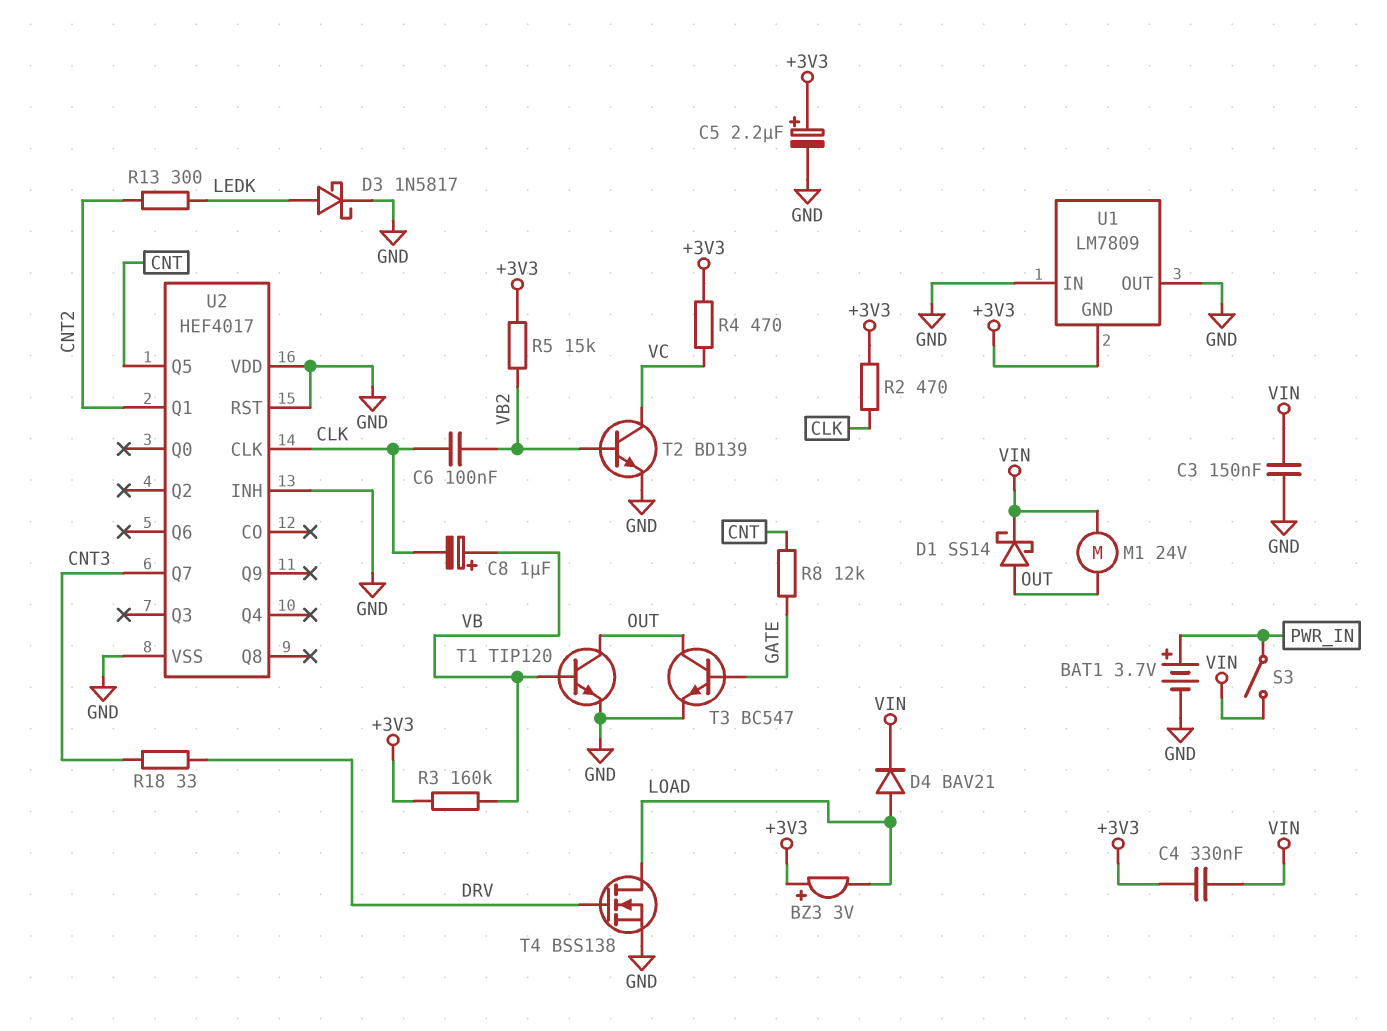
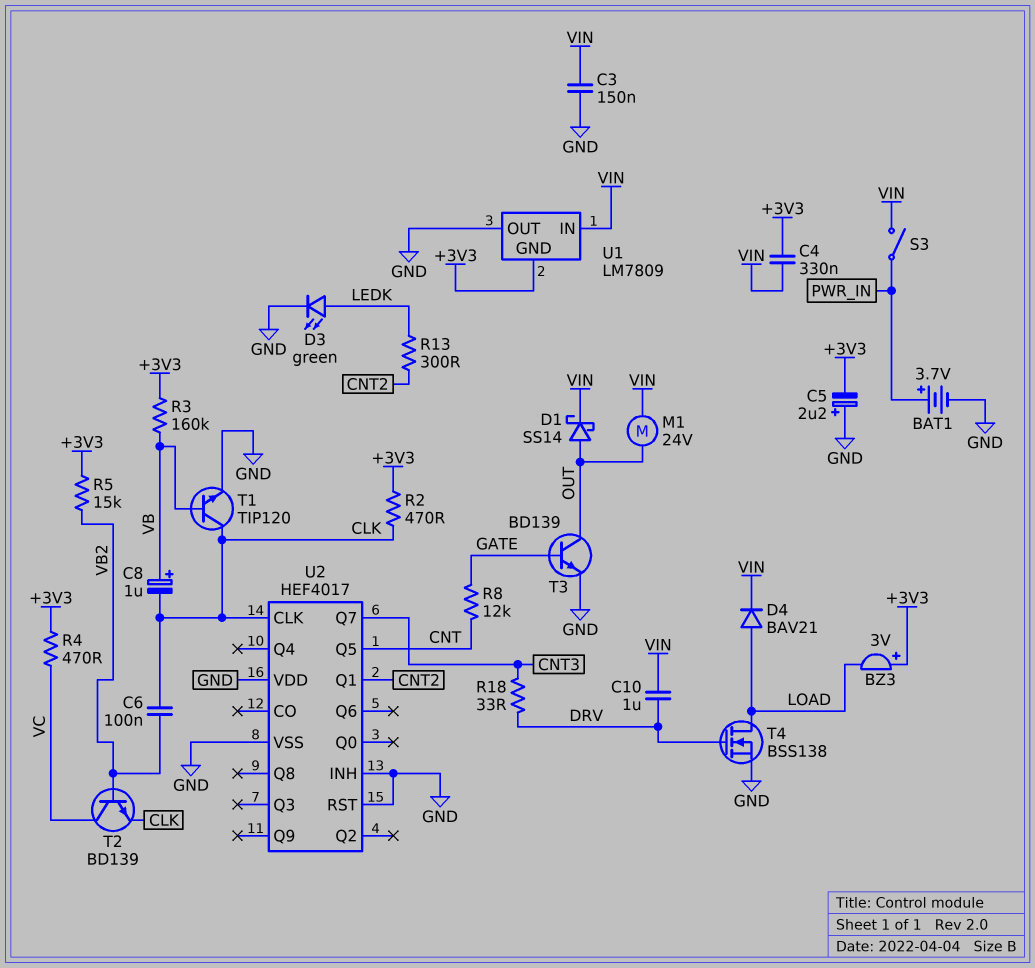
C5: 2.2uF (plus +3V3, minus GND) -> 2.2uF (plus GND, minus +3V3)
C10: none -> 1uF (DRV, VIN)
D3: schottky 1N5817 (A LEDK, K GND) -> LED green (A LEDK, K GND)
T1: NPN TIP120 (B VB, C OUT, E GND) -> NPN TIP120 (B VB, C CLK, E GND)
T2: NPN BD139 (B VB2, C VC, E GND) -> NPN BD139 (B VB2, C VC, E CLK)
T3: NPN BC547 (B GATE, C OUT, E GND) -> NPN BD139 (B GATE, C OUT, E GND)
U1 pin IN: GND -> VIN

